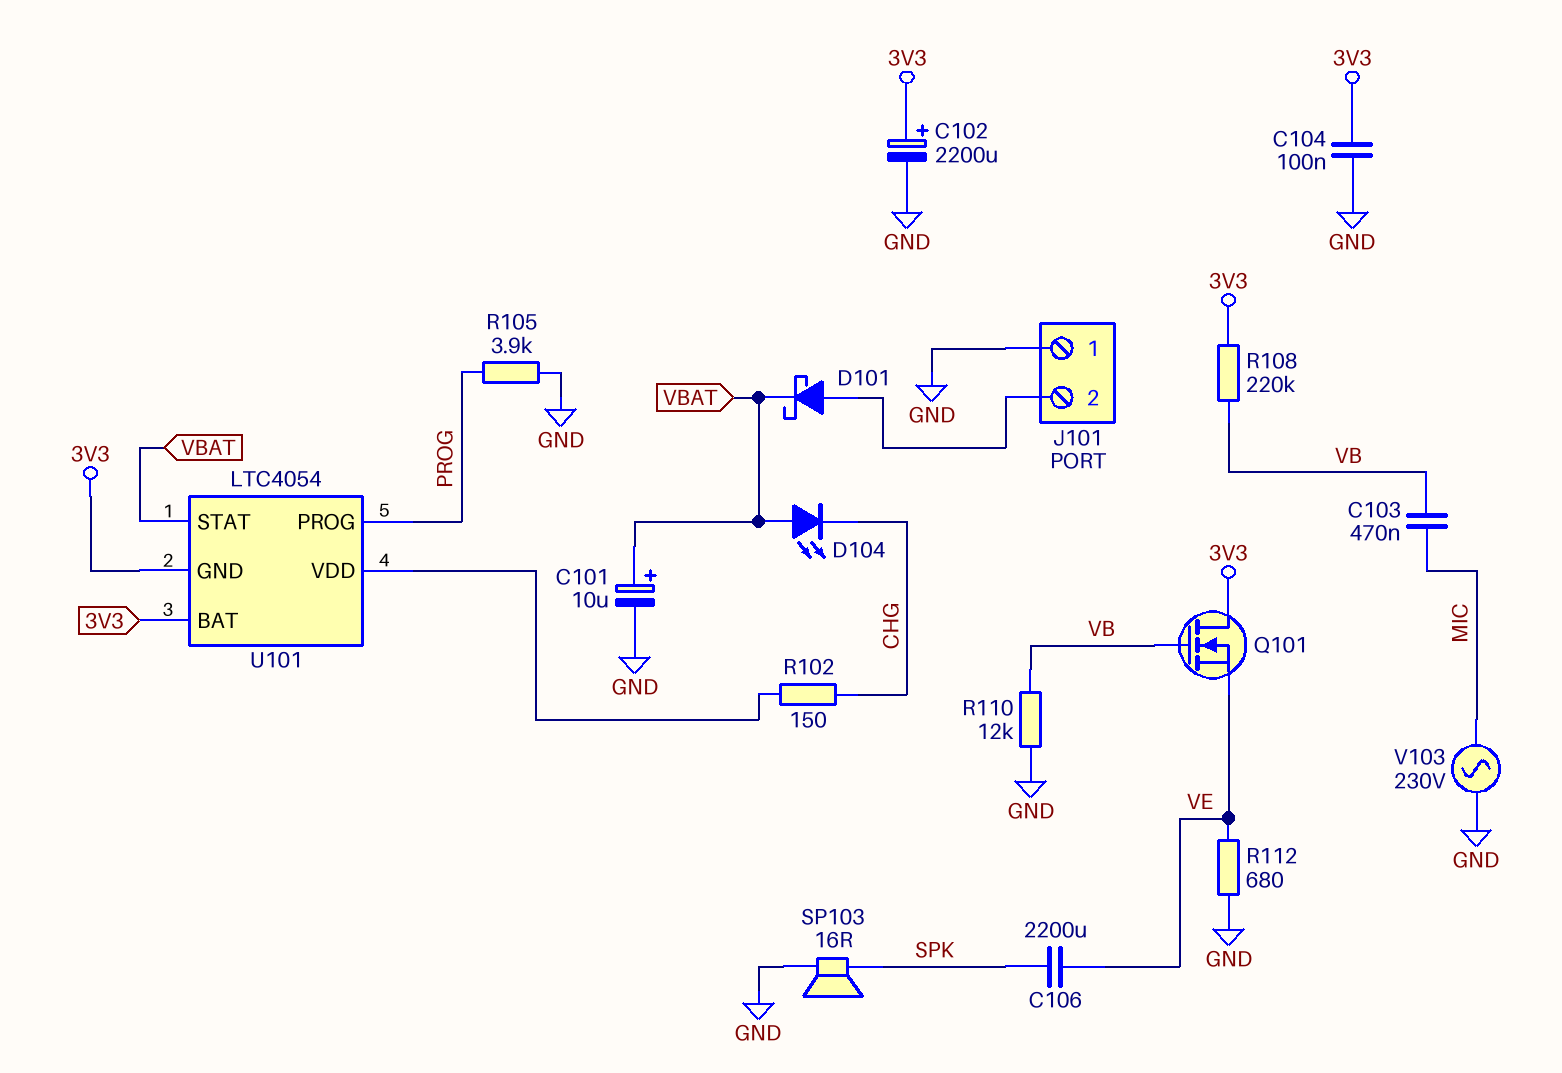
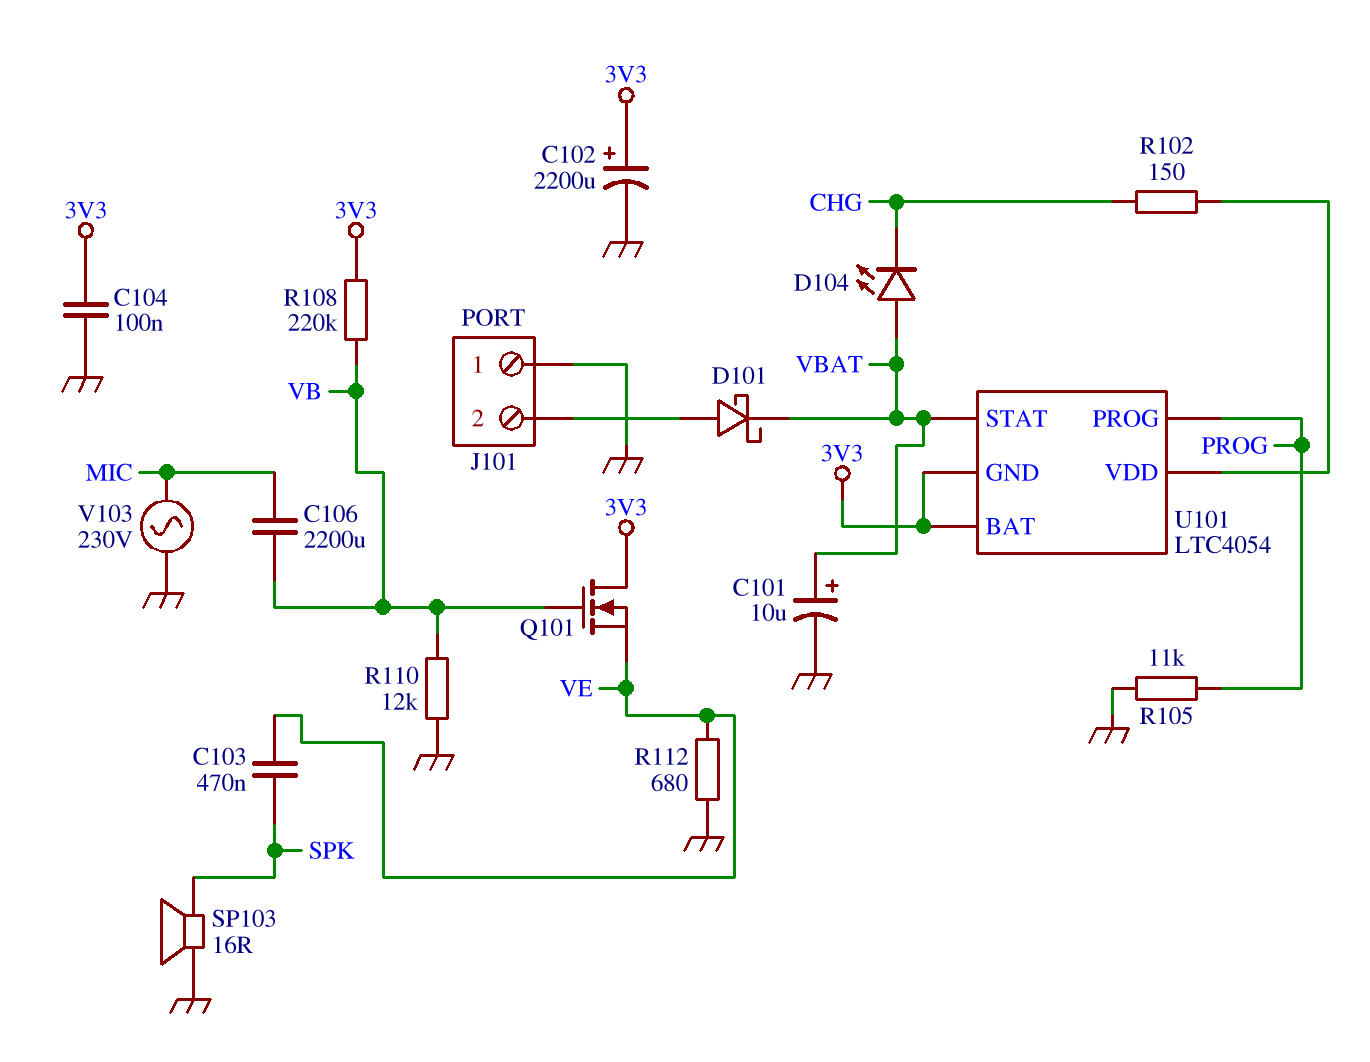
C103: 470nF (MIC, VB) -> 470nF (SPK, VE)
C106: 2200uF (SPK, VE) -> 2200uF (MIC, VB)
R105: 3.9k (GND, PROG) -> 11k (GND, PROG)

